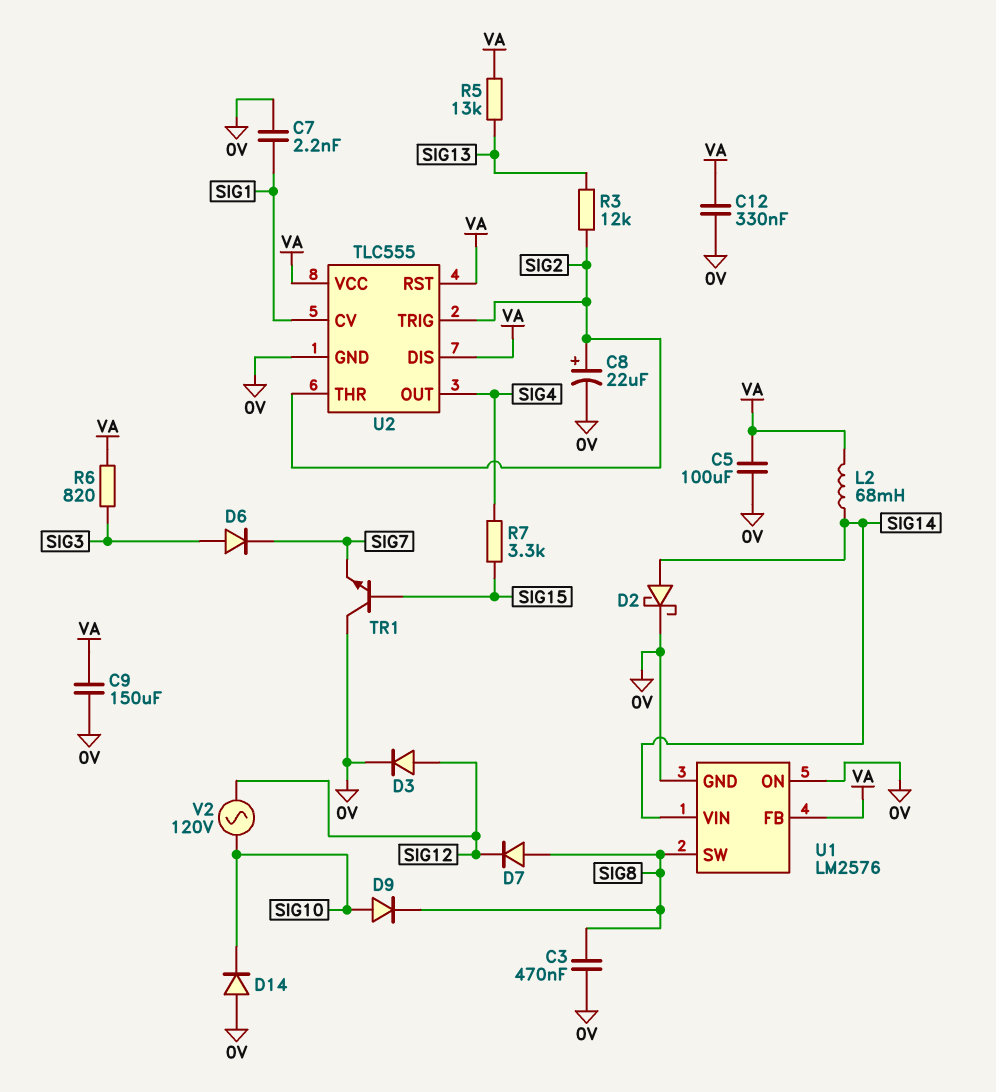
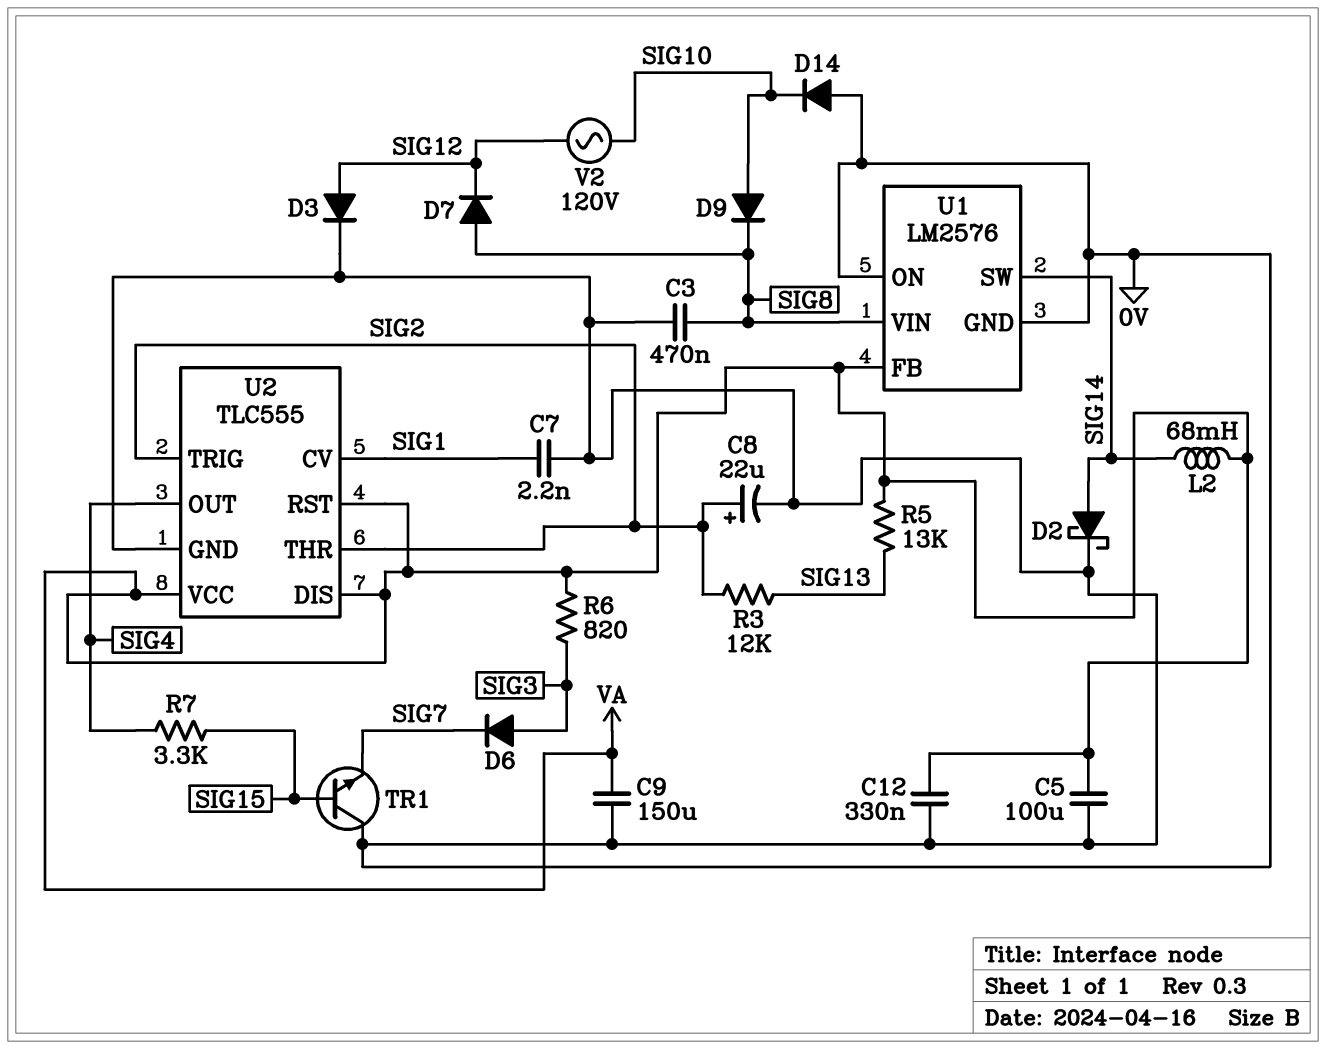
U1 pin SW: SIG8 -> SIG14
U1 pin VIN: SIG14 -> SIG8

